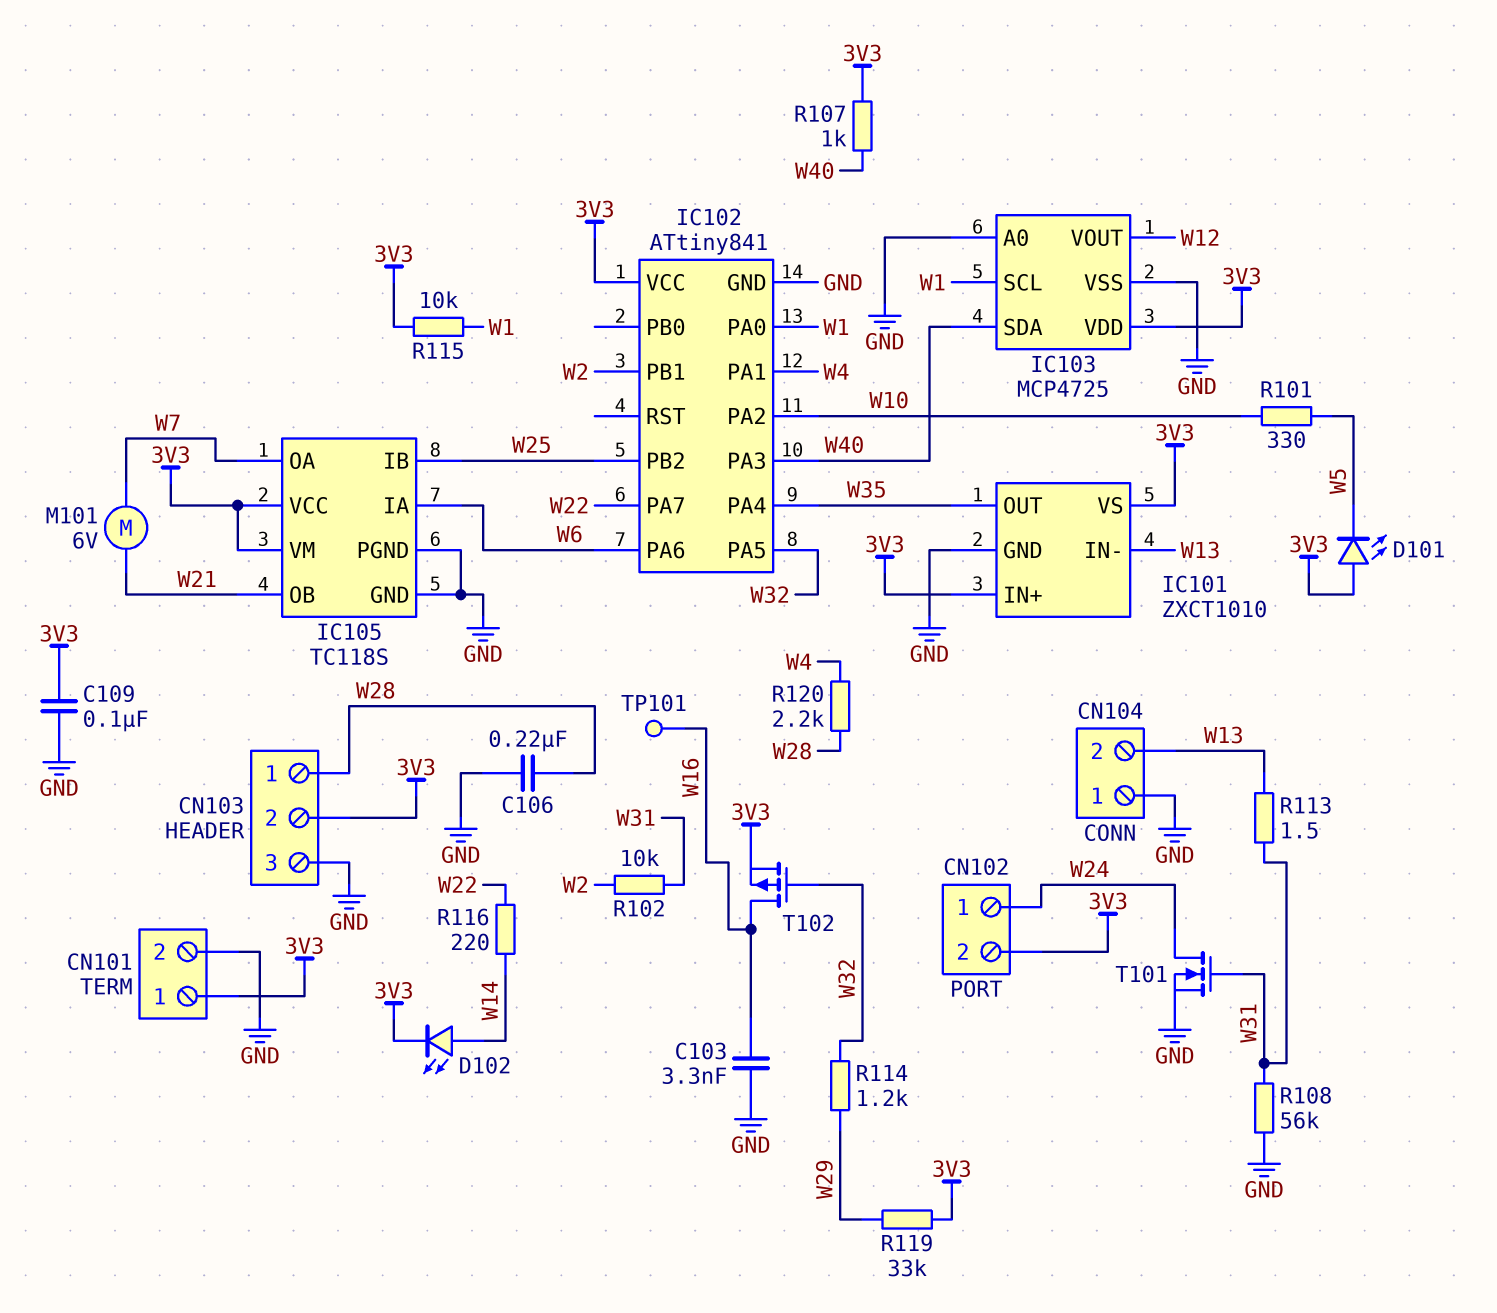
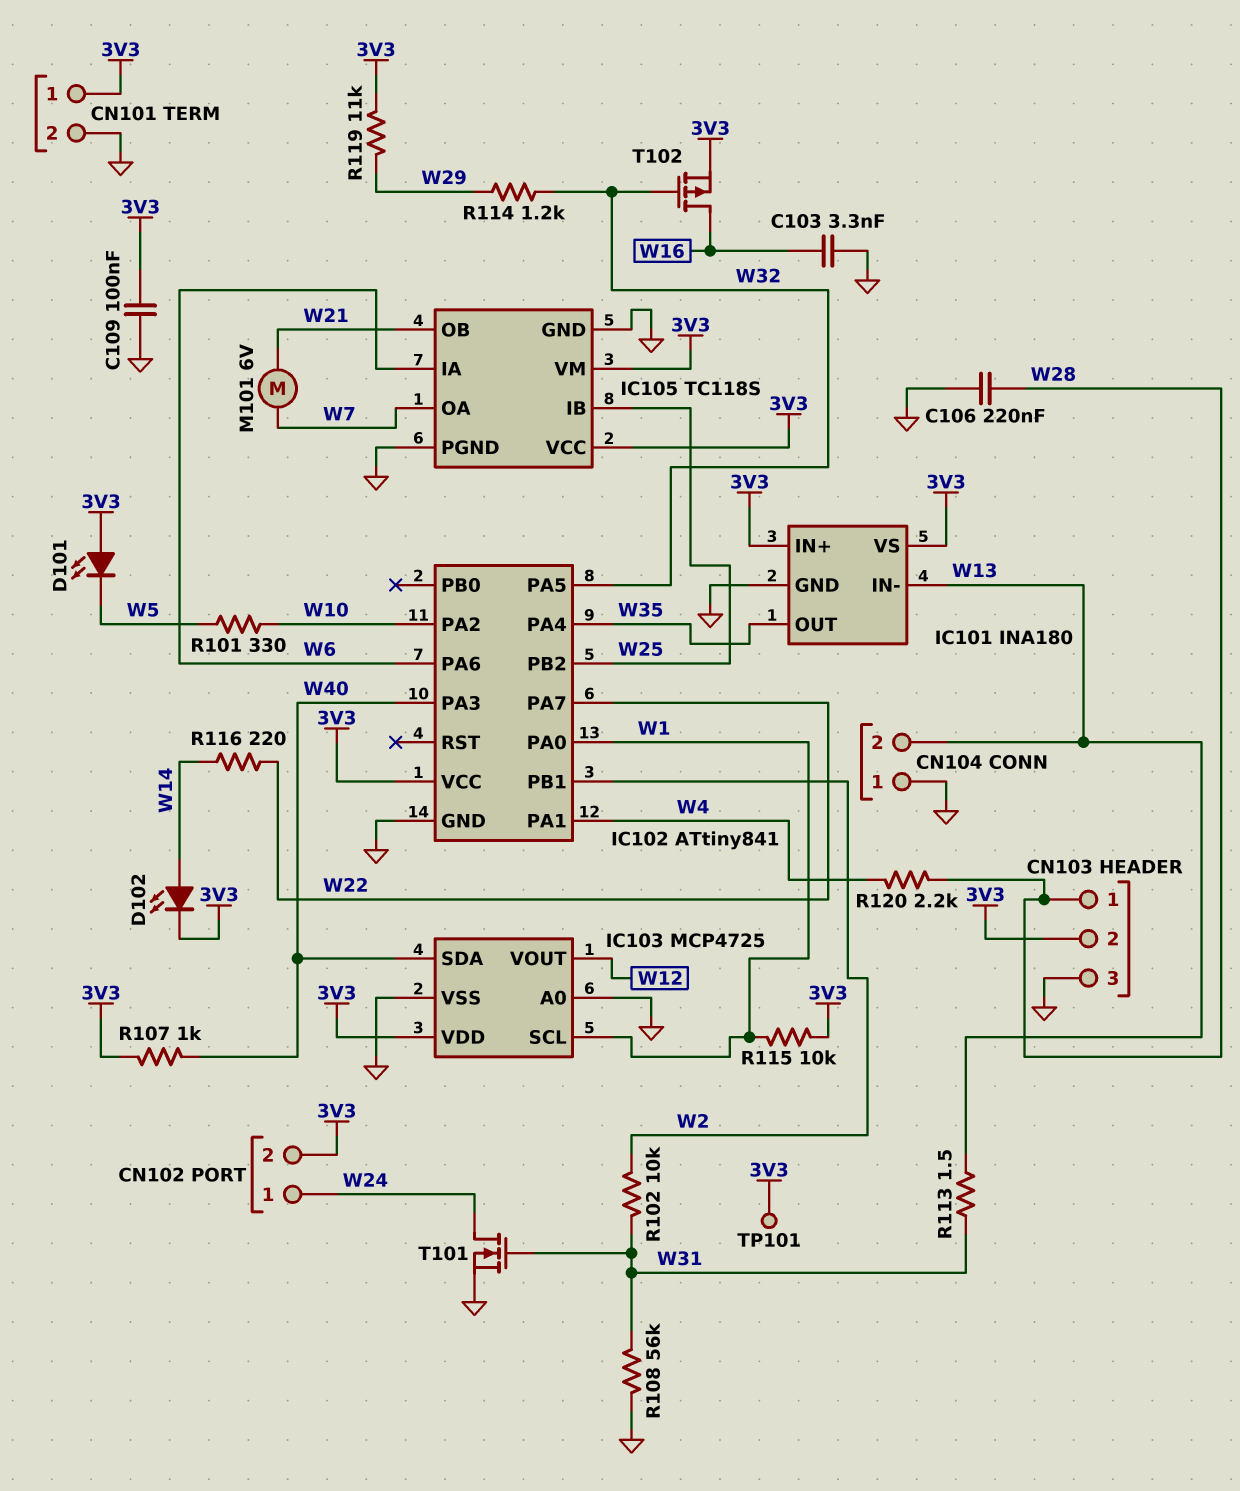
IC101: ZXCT1010 -> INA180
R119: 33k (3V3, W29) -> 11k (3V3, W29)
TP101: test point (W16) -> test point (3V3)

